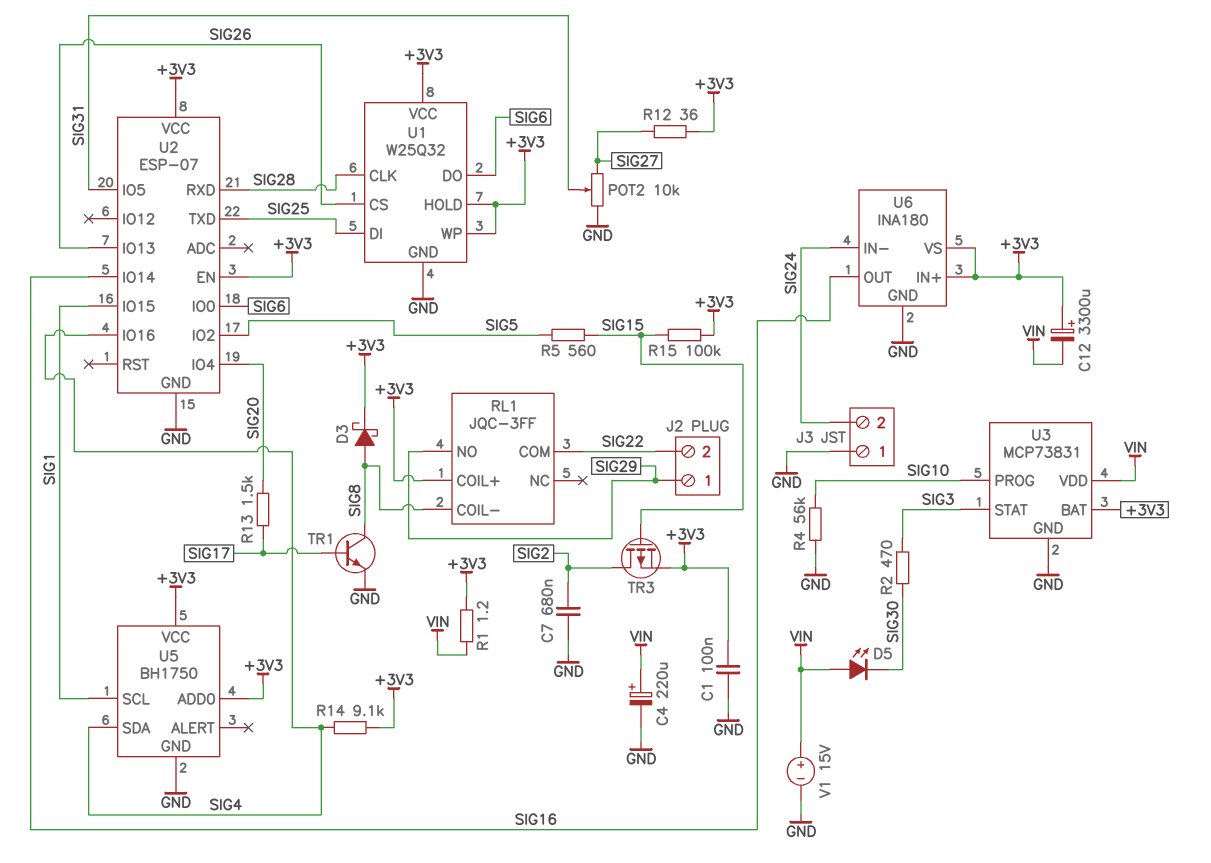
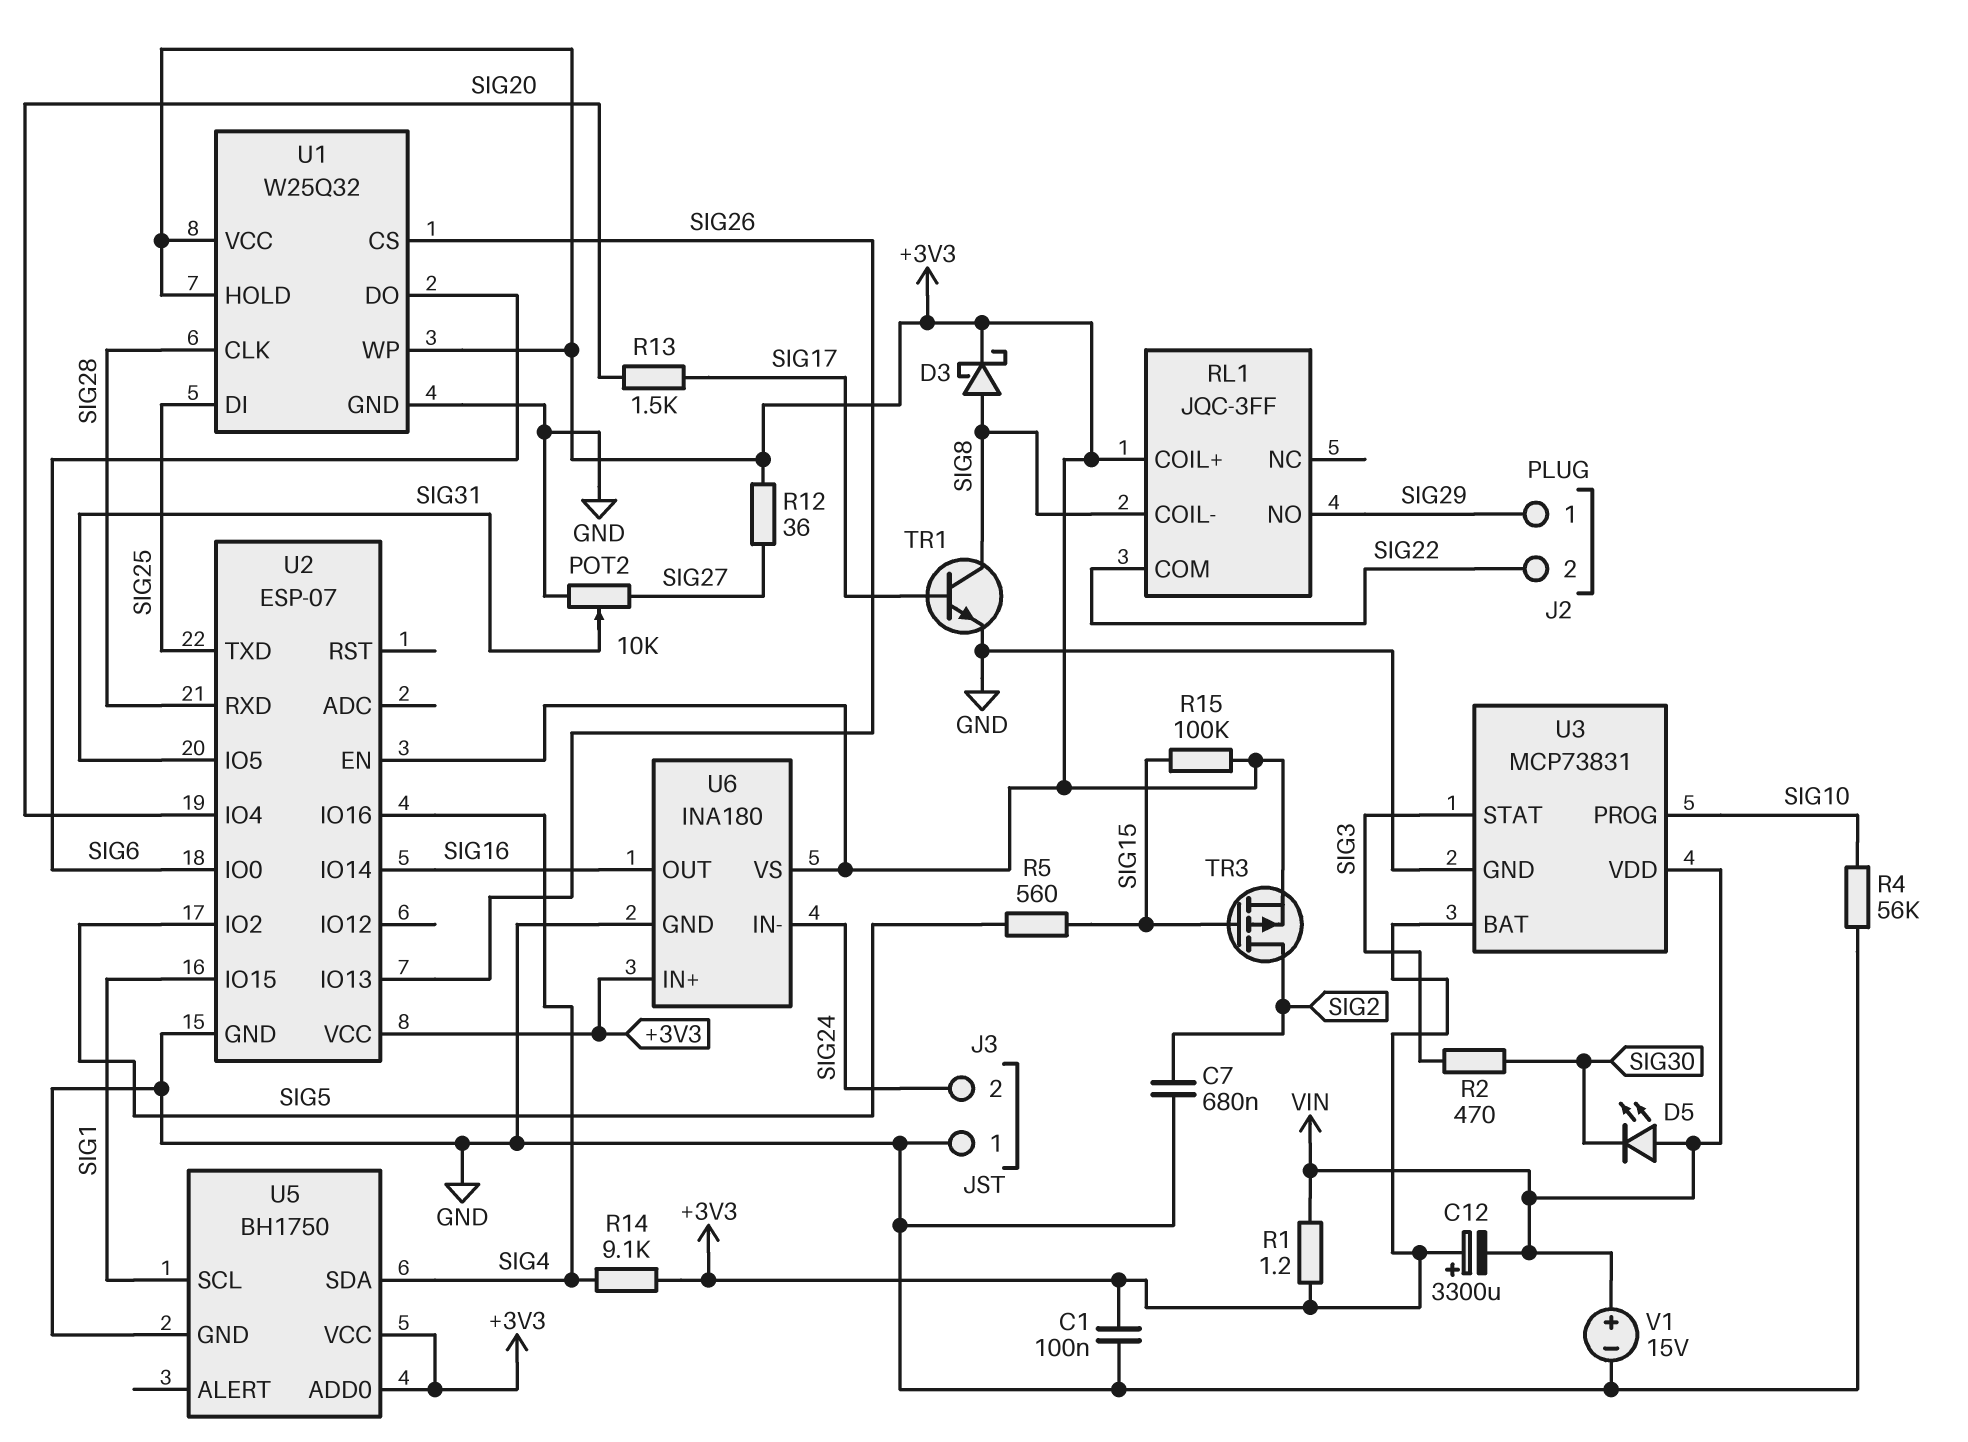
C4: 220uF (plus VIN, minus GND) -> none

